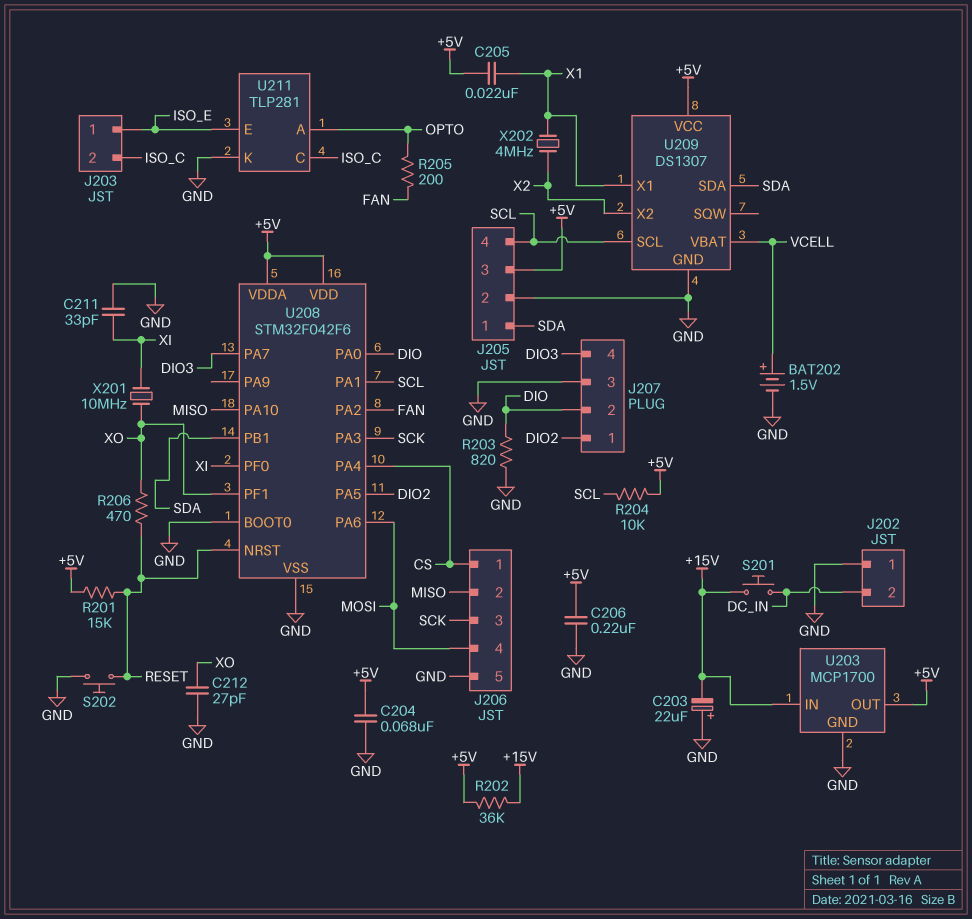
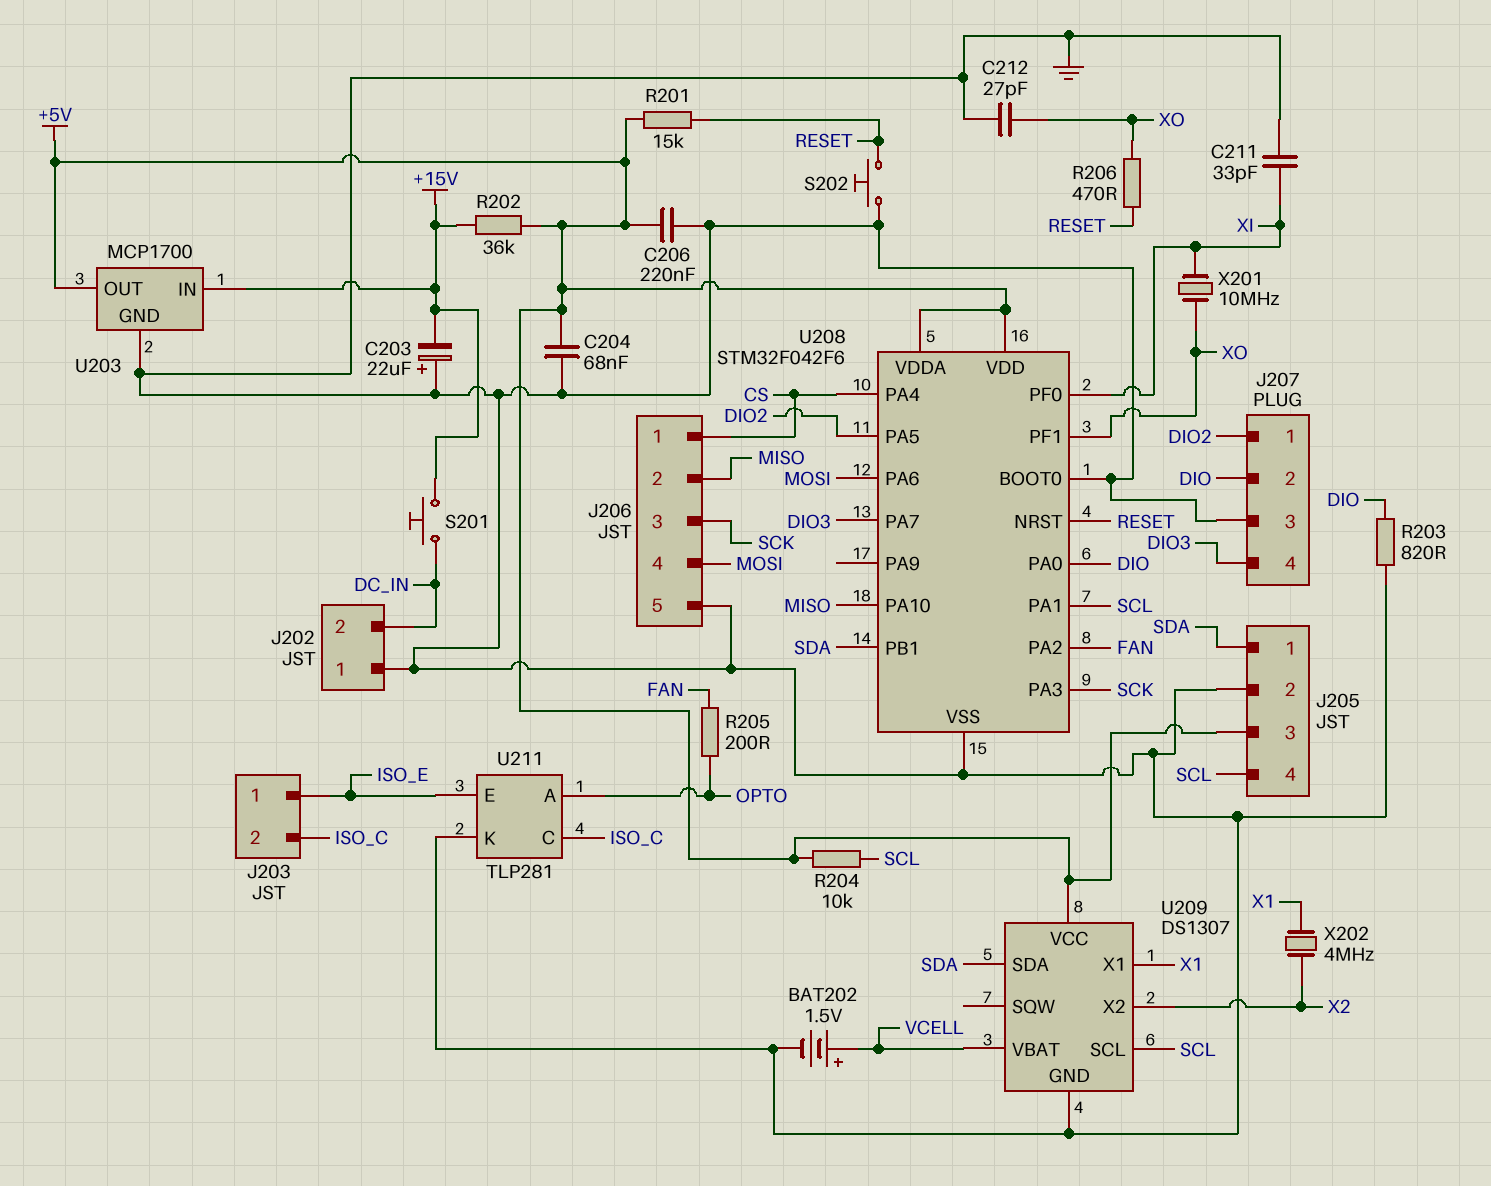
C205: 22nF (+5V, X1) -> none

